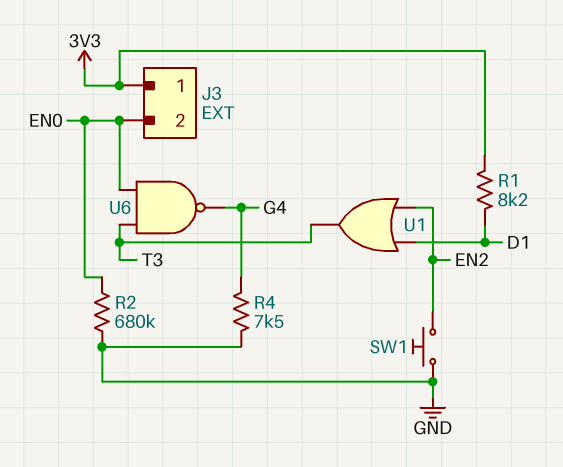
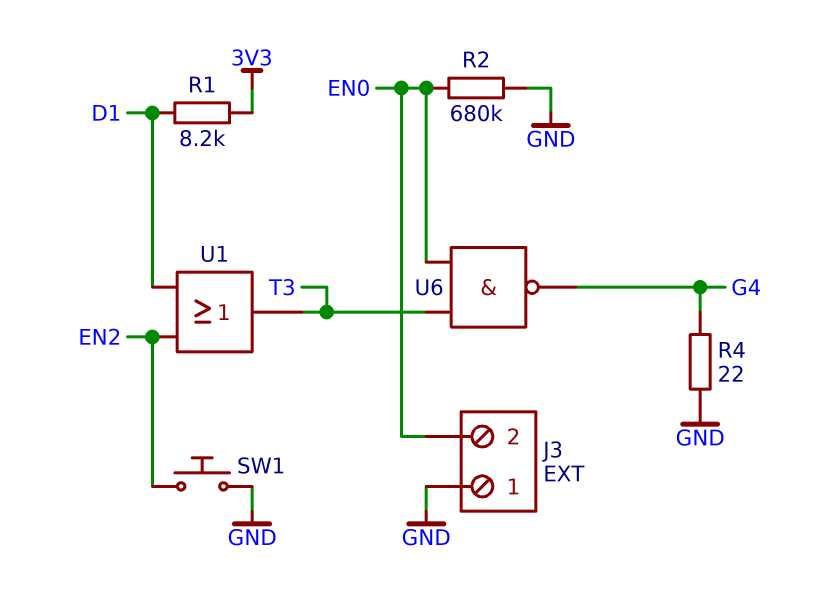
J3 pin 1: 3V3 -> GND
R4: 7.5k (G4, GND) -> 22 (G4, GND)

